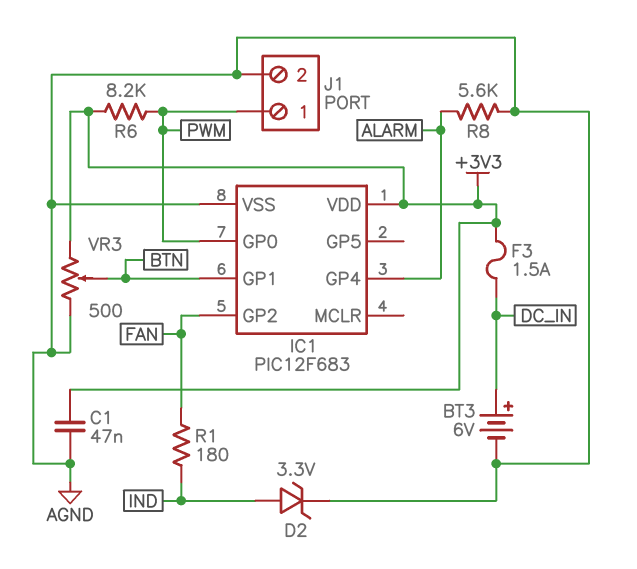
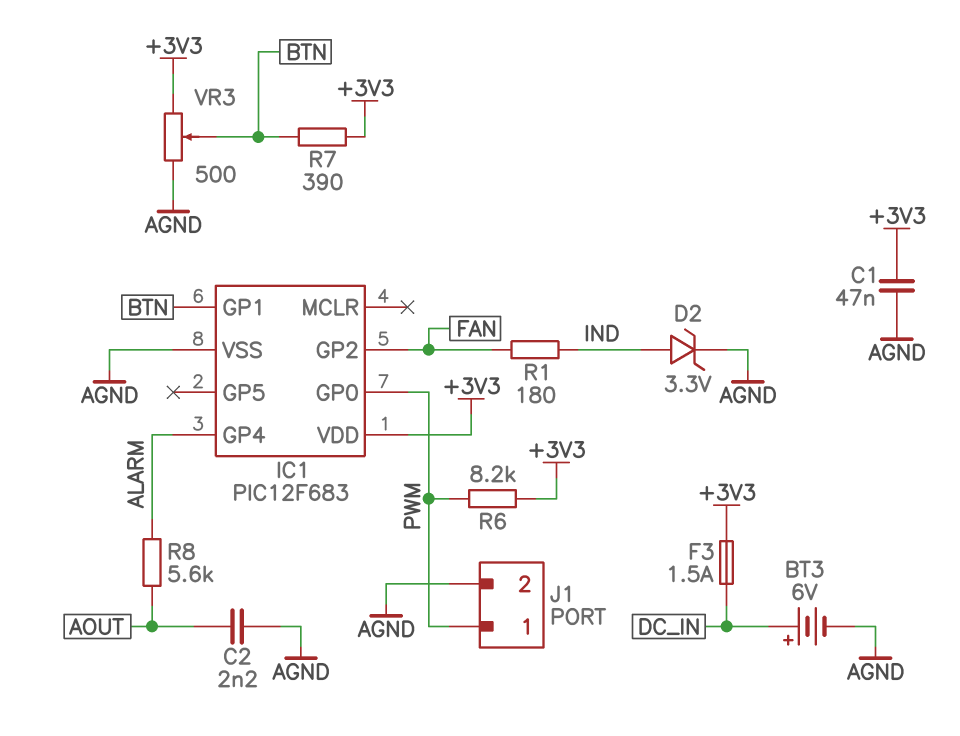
C2: none -> 2.2nF (AGND, AOUT)
R7: none -> 390 (+3V3, BTN)
R8: 5.6k (AGND, ALARM) -> 5.6k (ALARM, AOUT)

